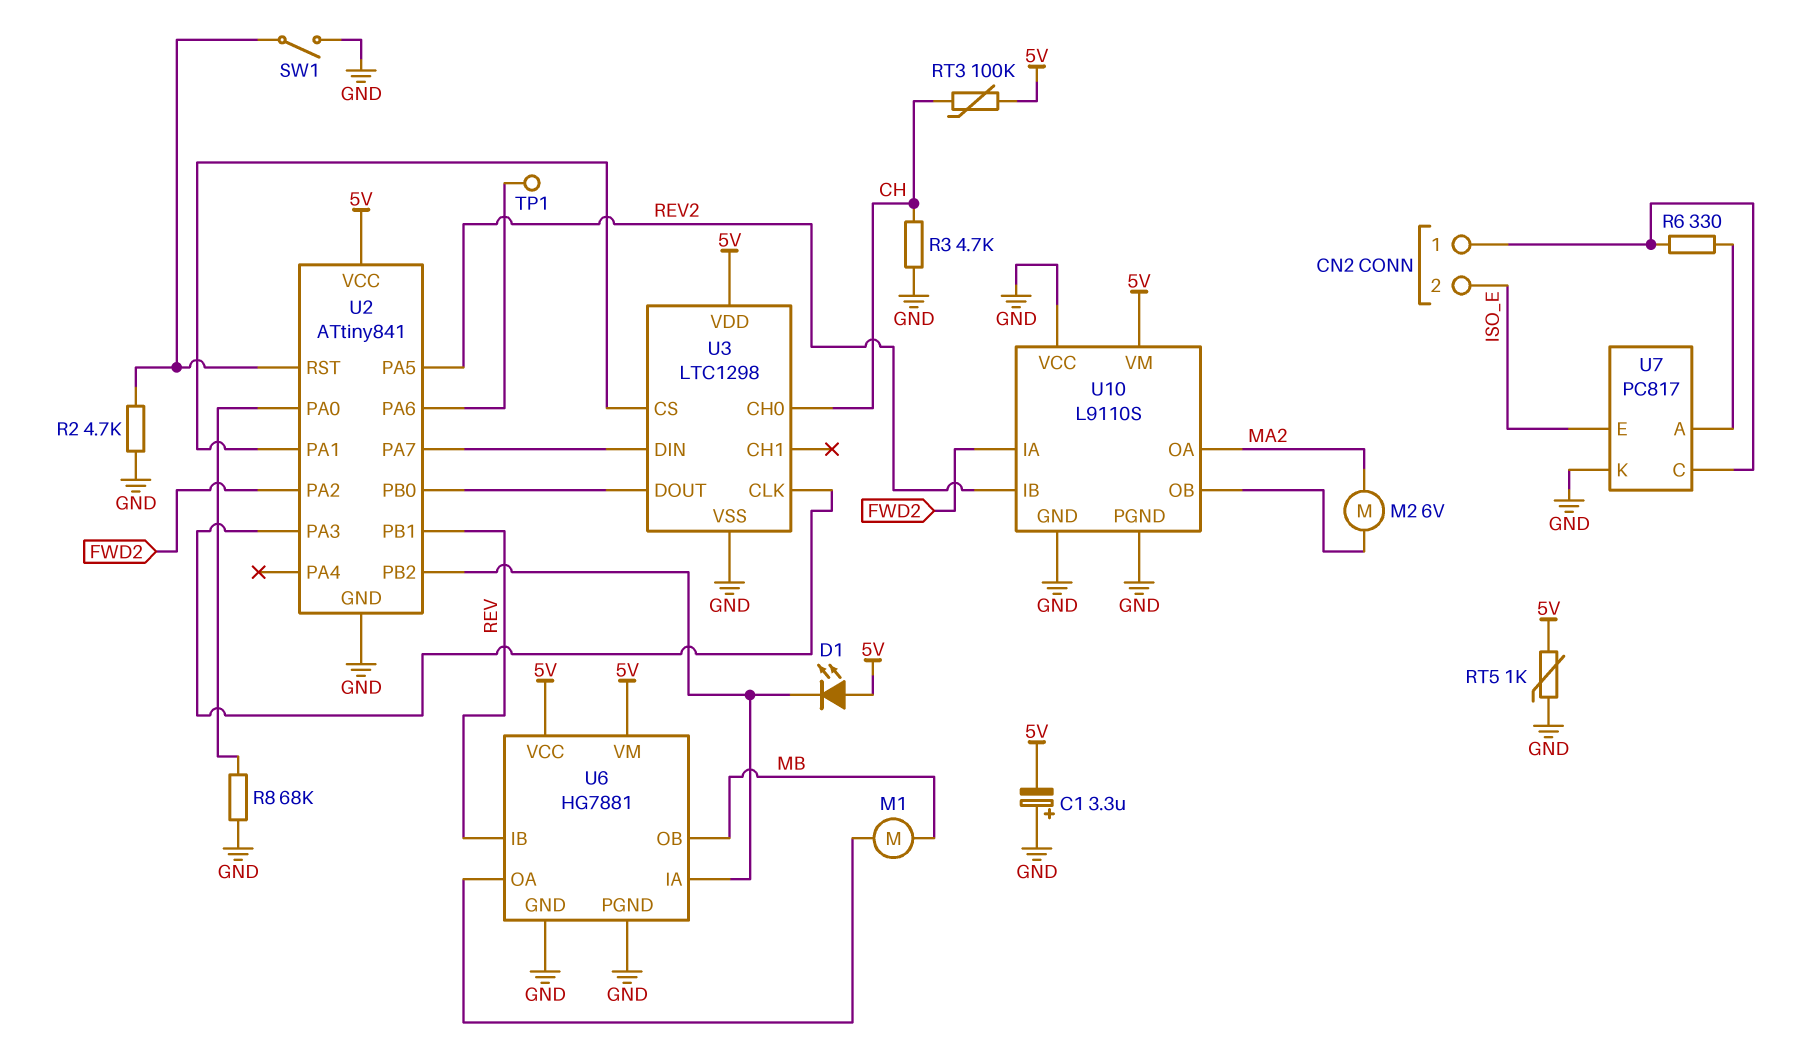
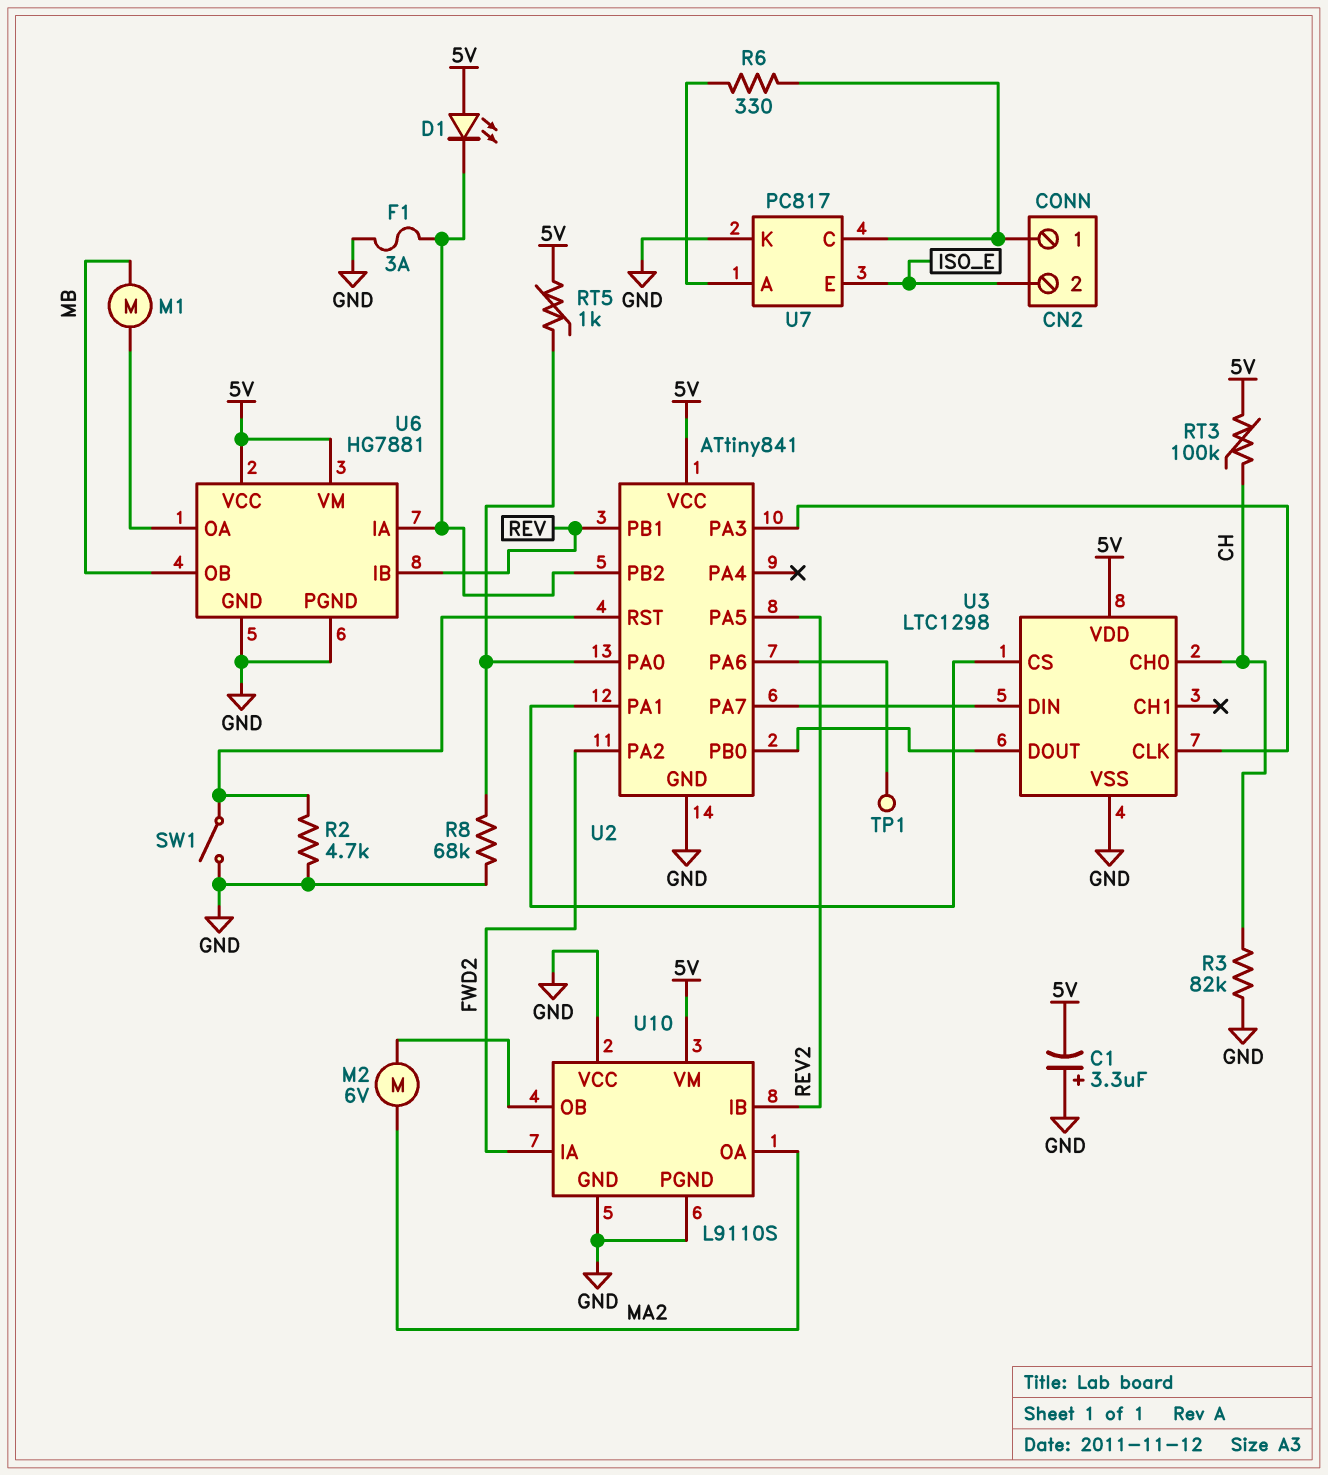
F1: none -> 3A (GND, U2/PB2)
R3: 4.7k (CH, GND) -> 82k (CH, GND)
RT5: 1k (5V, GND) -> 1k (5V, U2/PA0)

